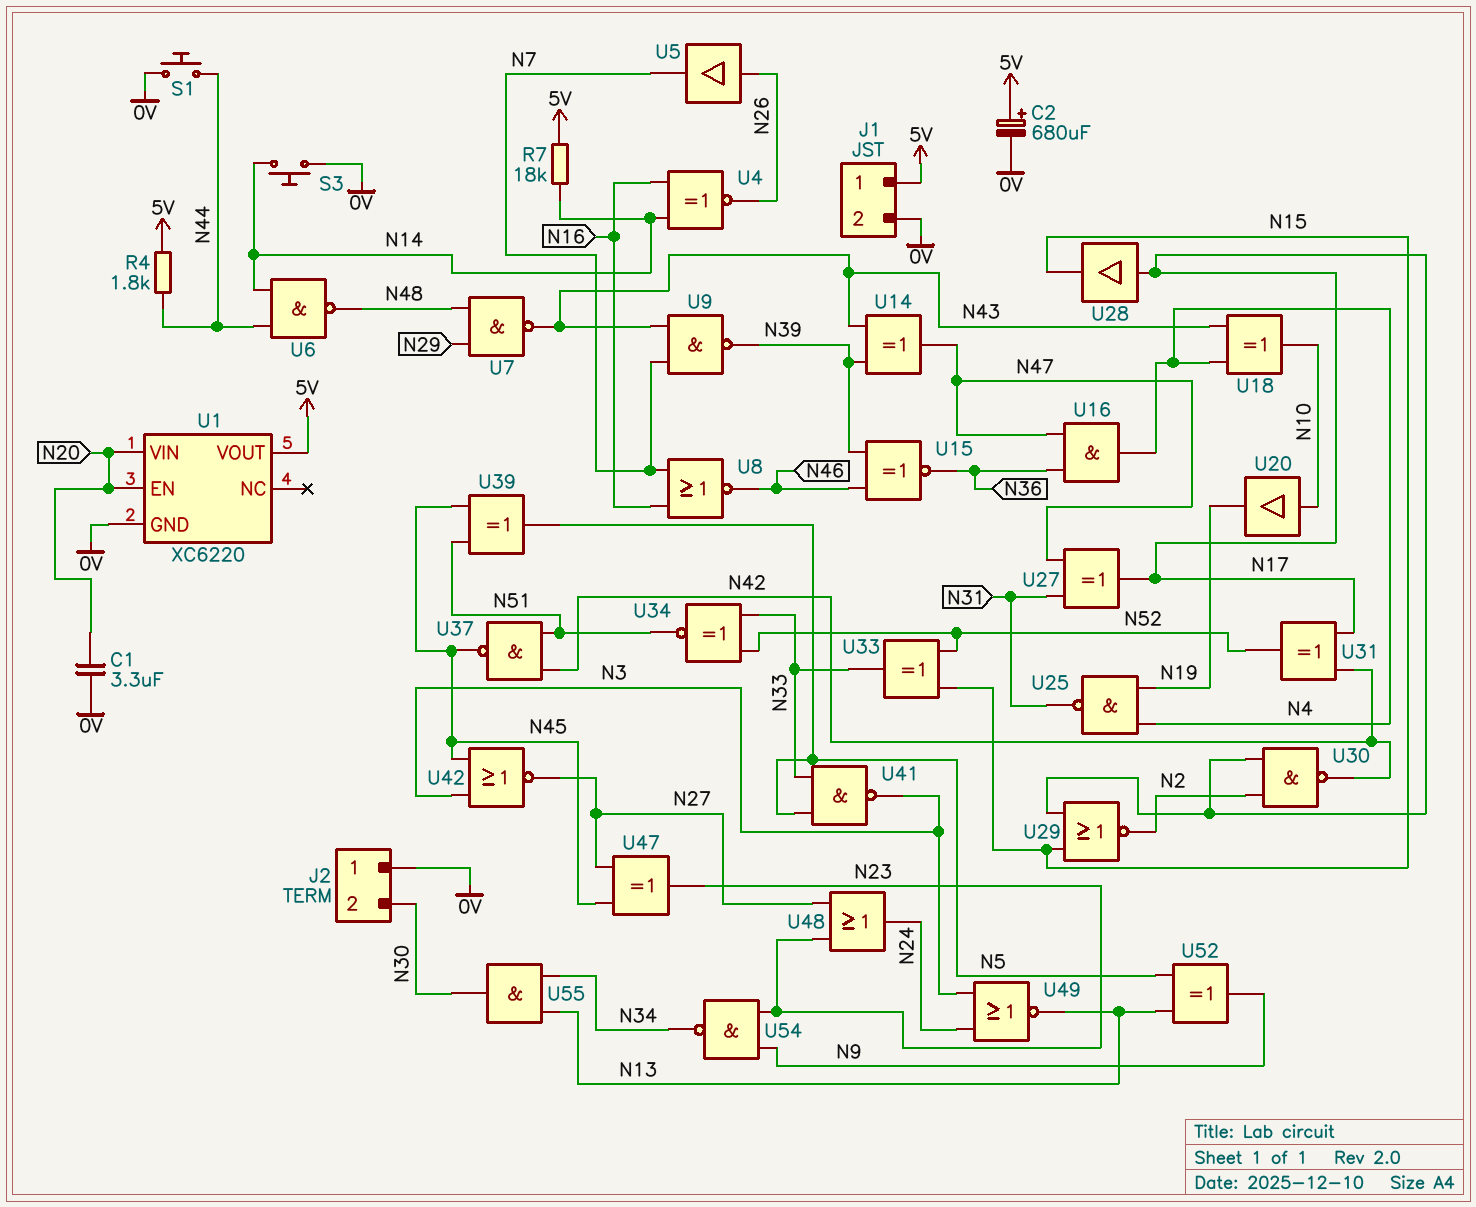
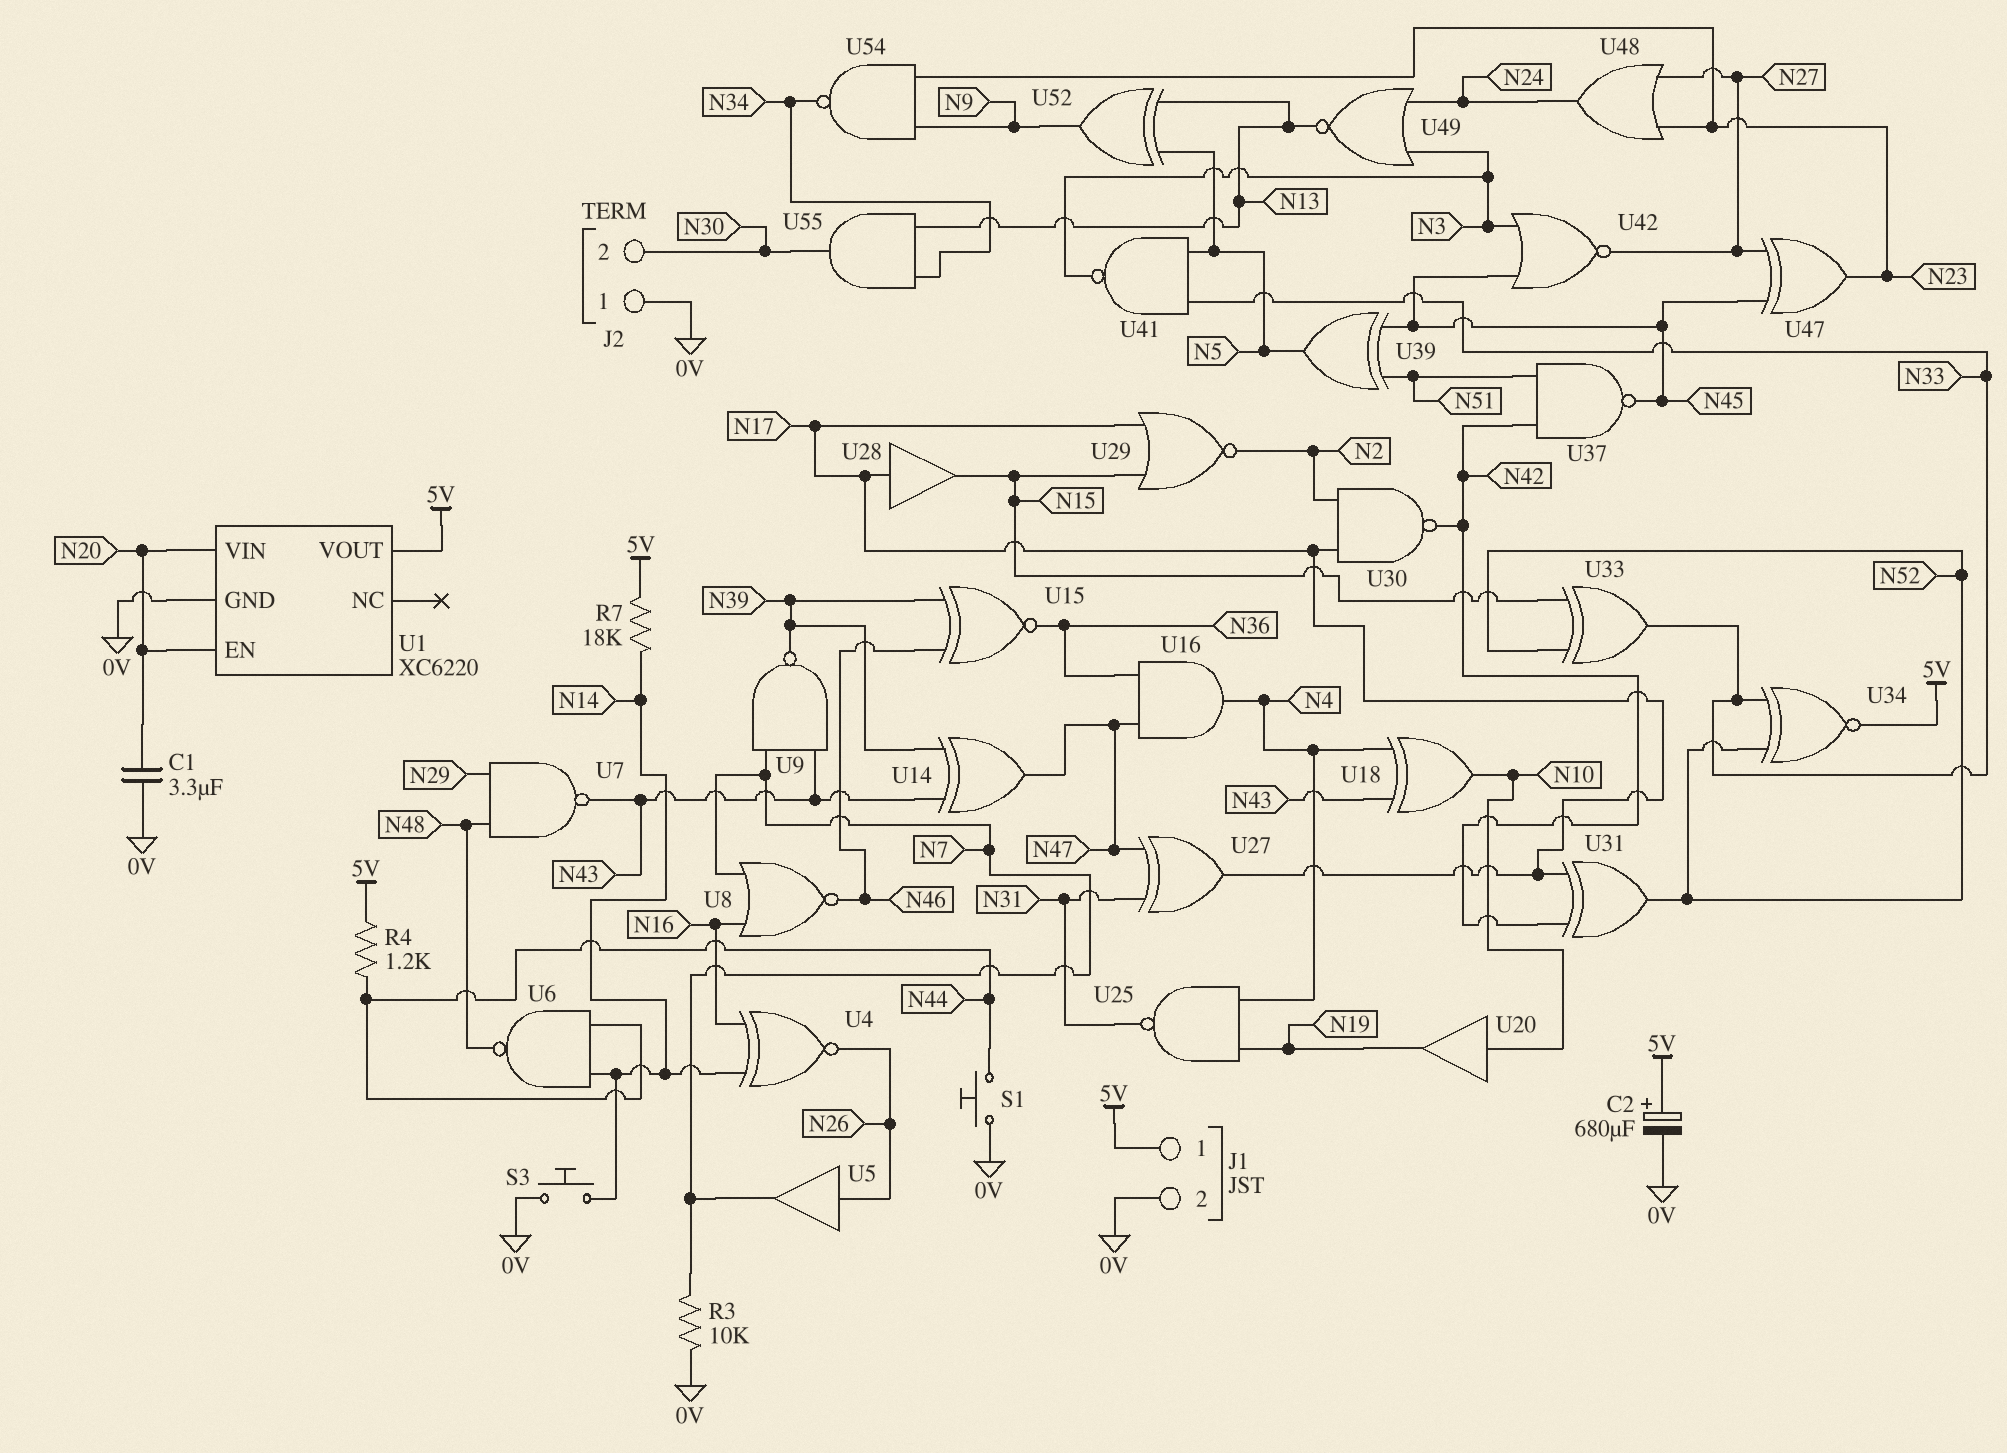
R3: none -> 10k (0V, N7)
R4: 1.8k (5V, N44) -> 1.2k (5V, N44)
U34: XNOR (in N33, in N52, out N51) -> XNOR (in N33, in N52, out 5V)

